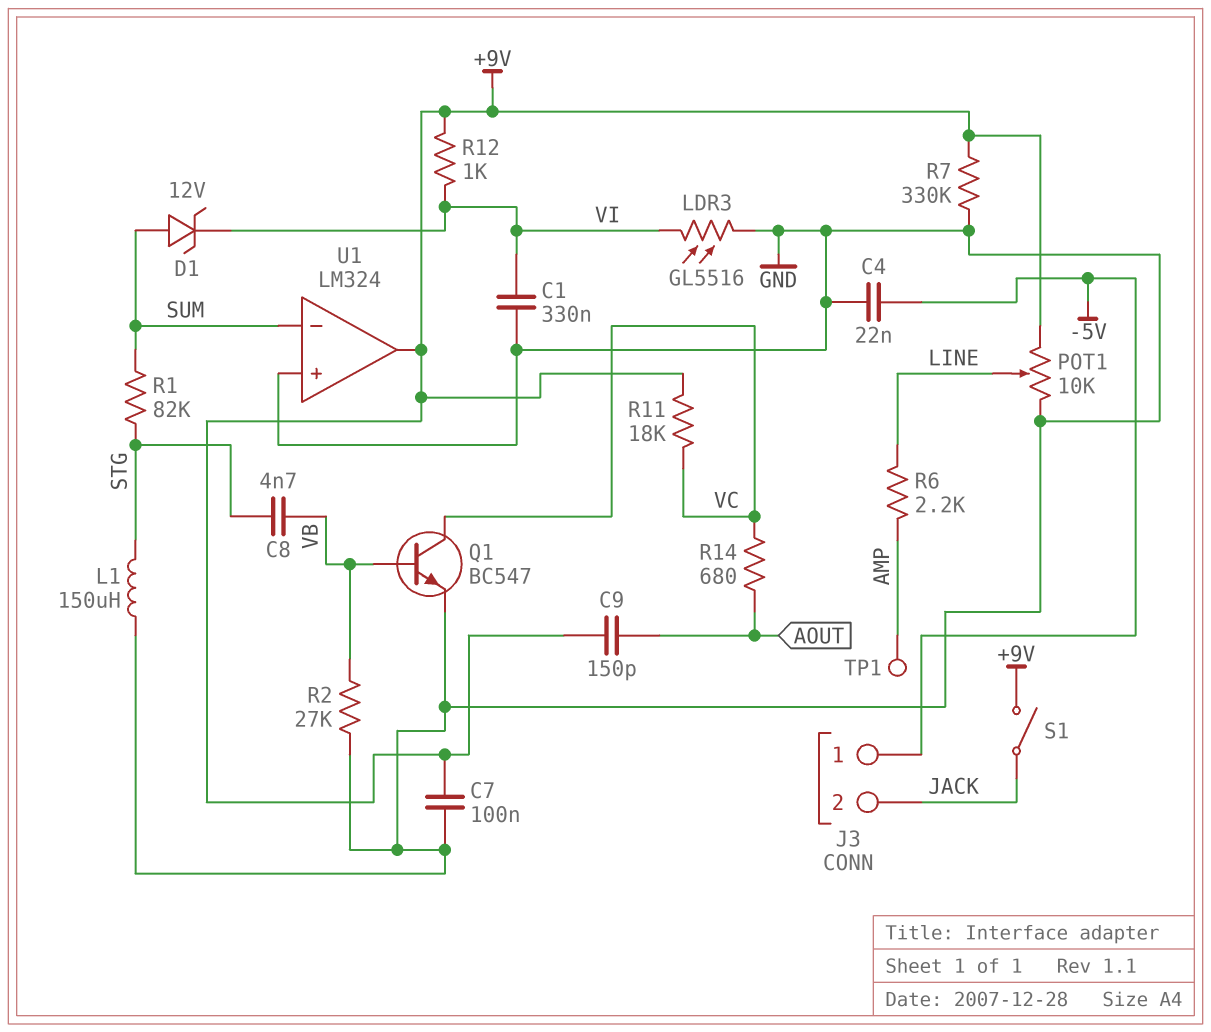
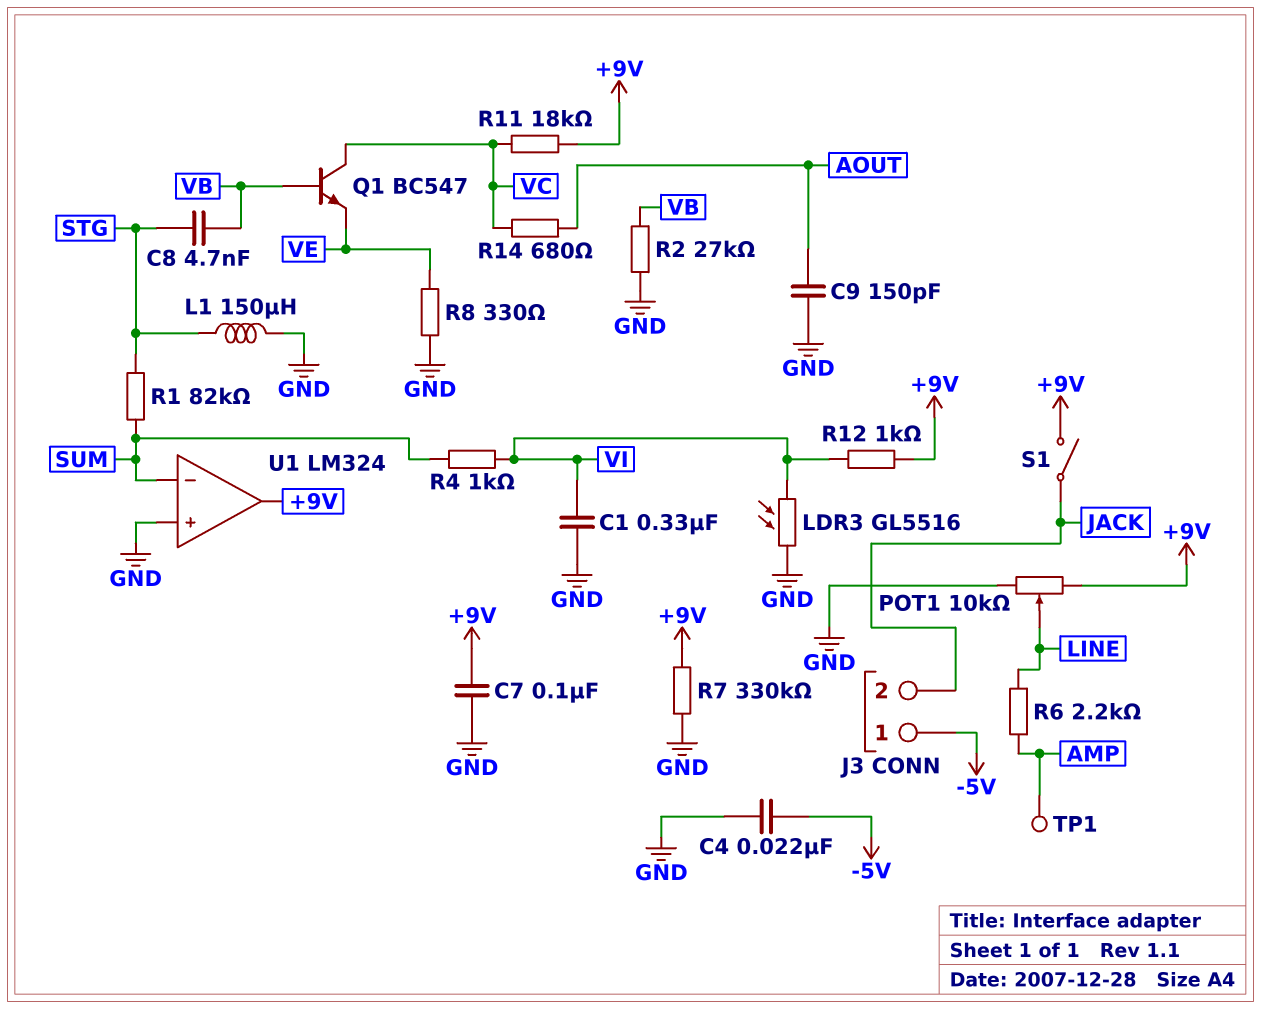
C9: 150pF (+9V, AOUT) -> 150pF (AOUT, GND)
D1: zener 12V (A SUM, K VI) -> none
Q1: NPN BC547 (B VB, C VC, E GND) -> NPN BC547 (B VB, C VC, E VE)
R4: none -> 1k (SUM, VI)
R8: none -> 330 (GND, VE)

